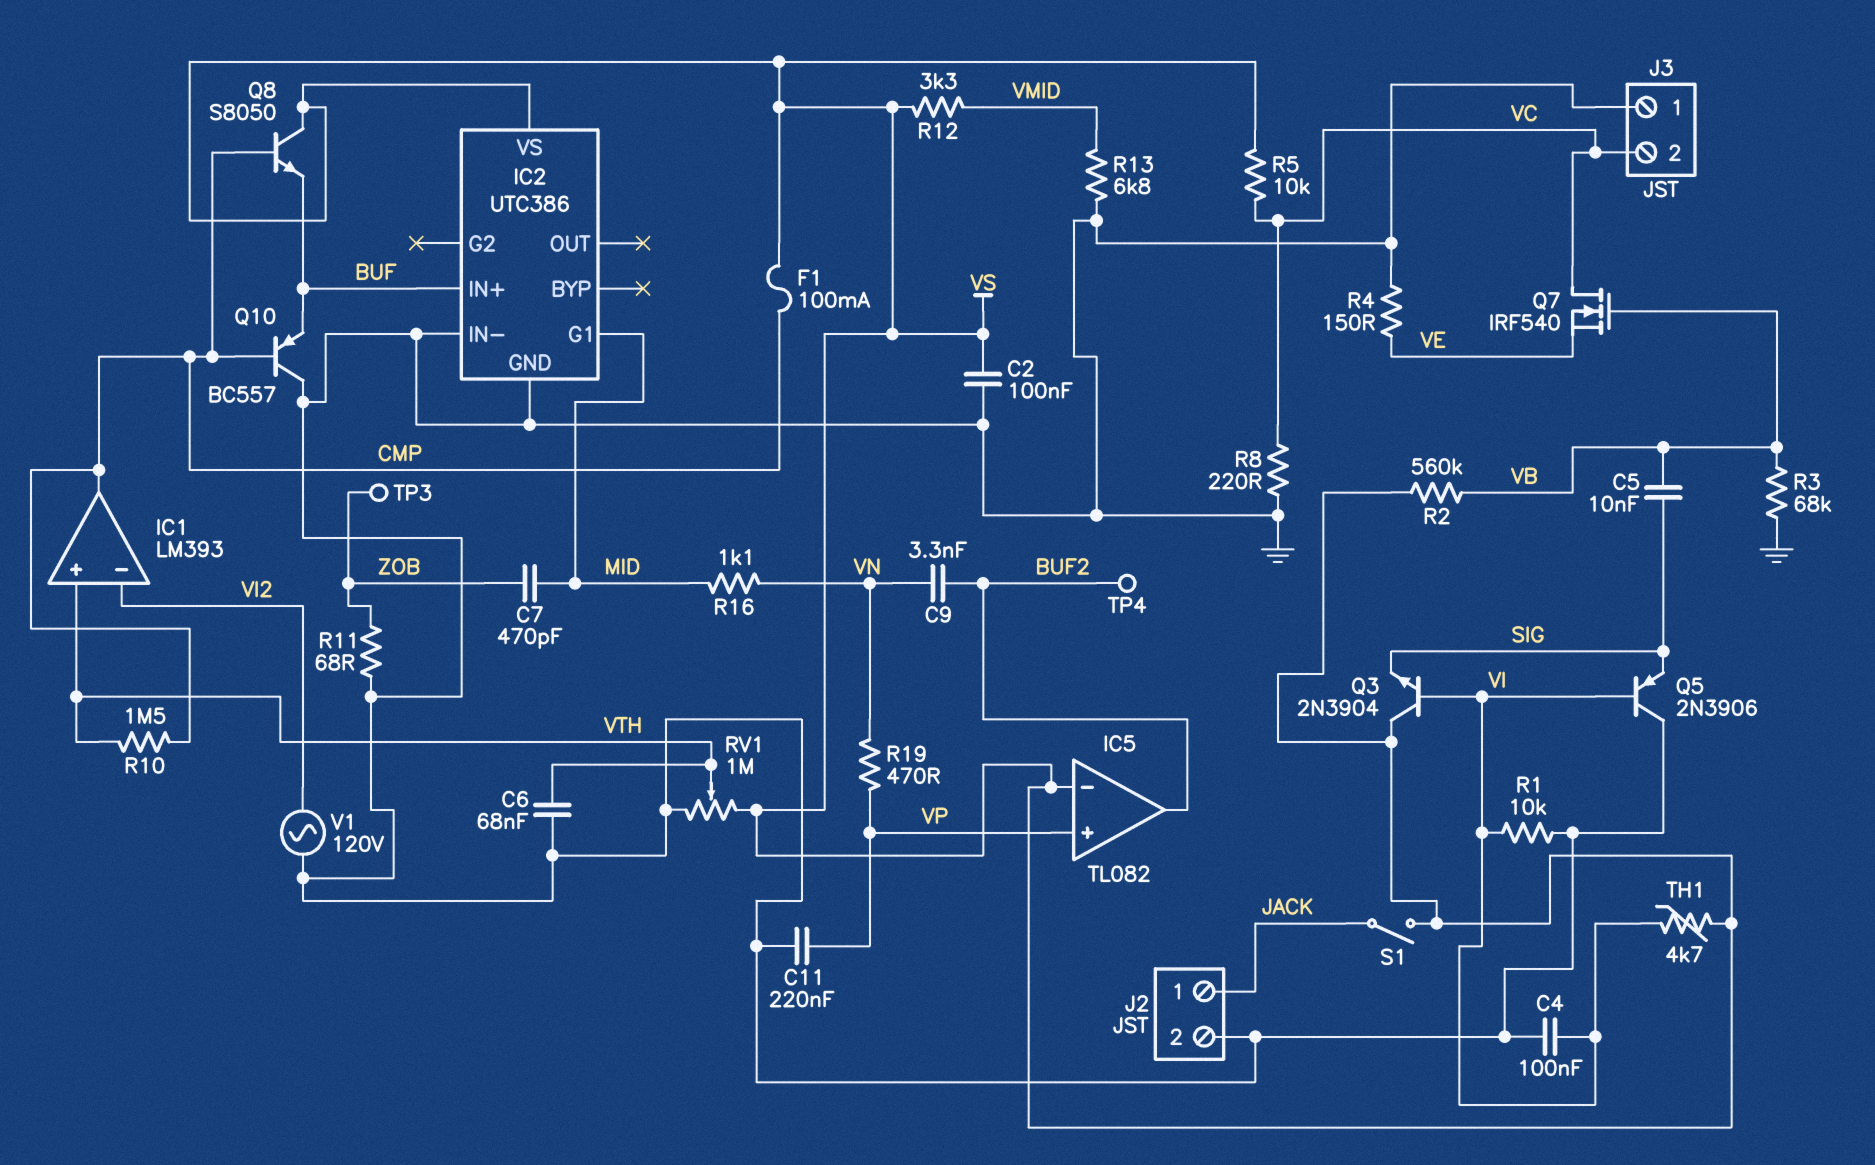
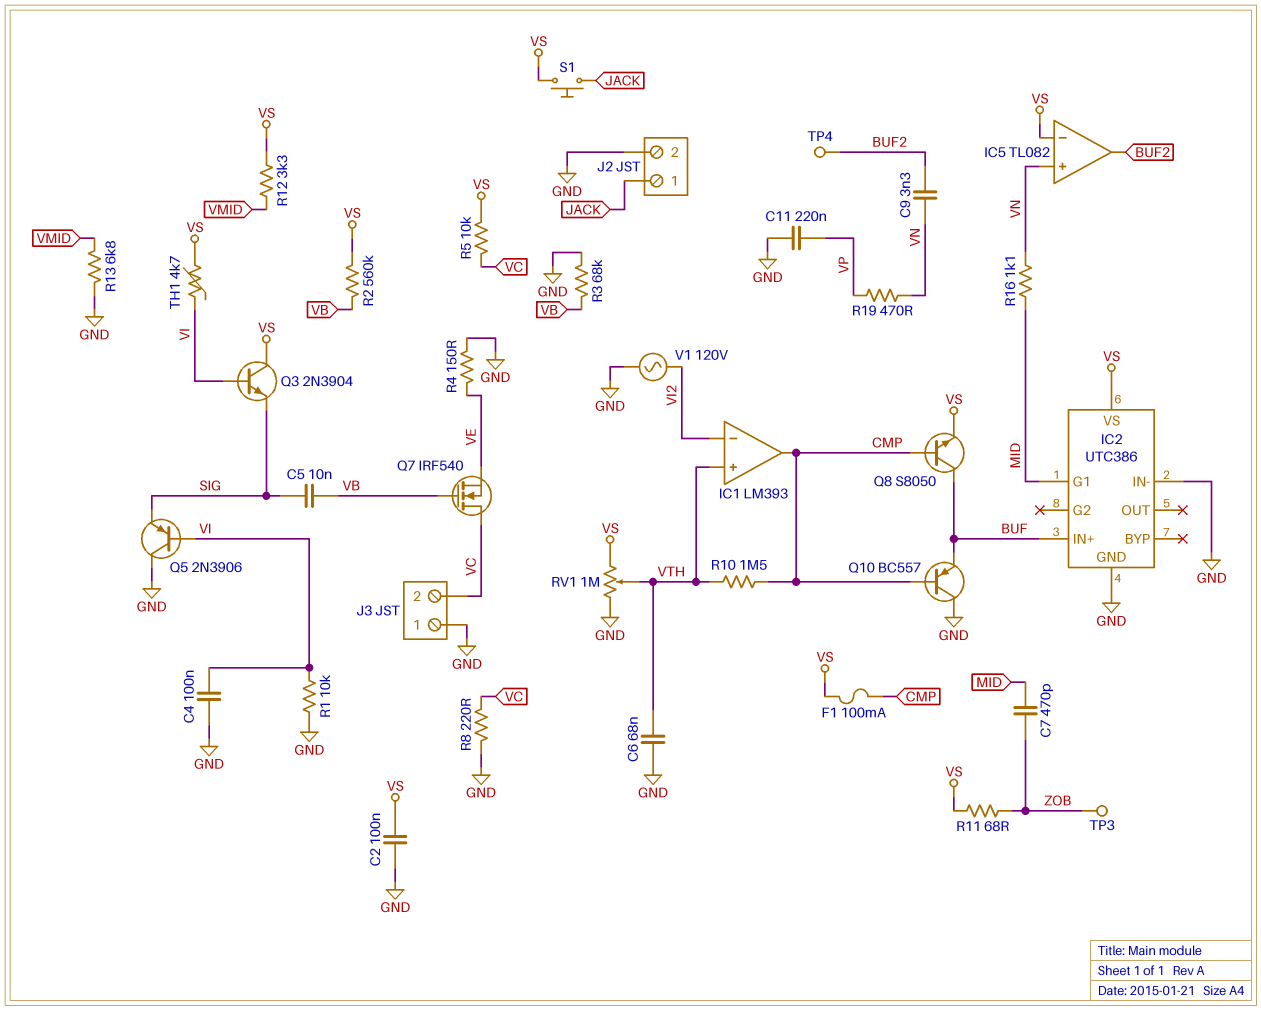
IC5 pin in+: VP -> VN
Q8: NPN S8050 (B CMP, C VS, E BUF) -> NPN S8050 (B CMP, C BUF, E VS)
R11: 68 (GND, ZOB) -> 68 (VS, ZOB)
S1: switch (JACK, VS) -> button (JACK, VS)

